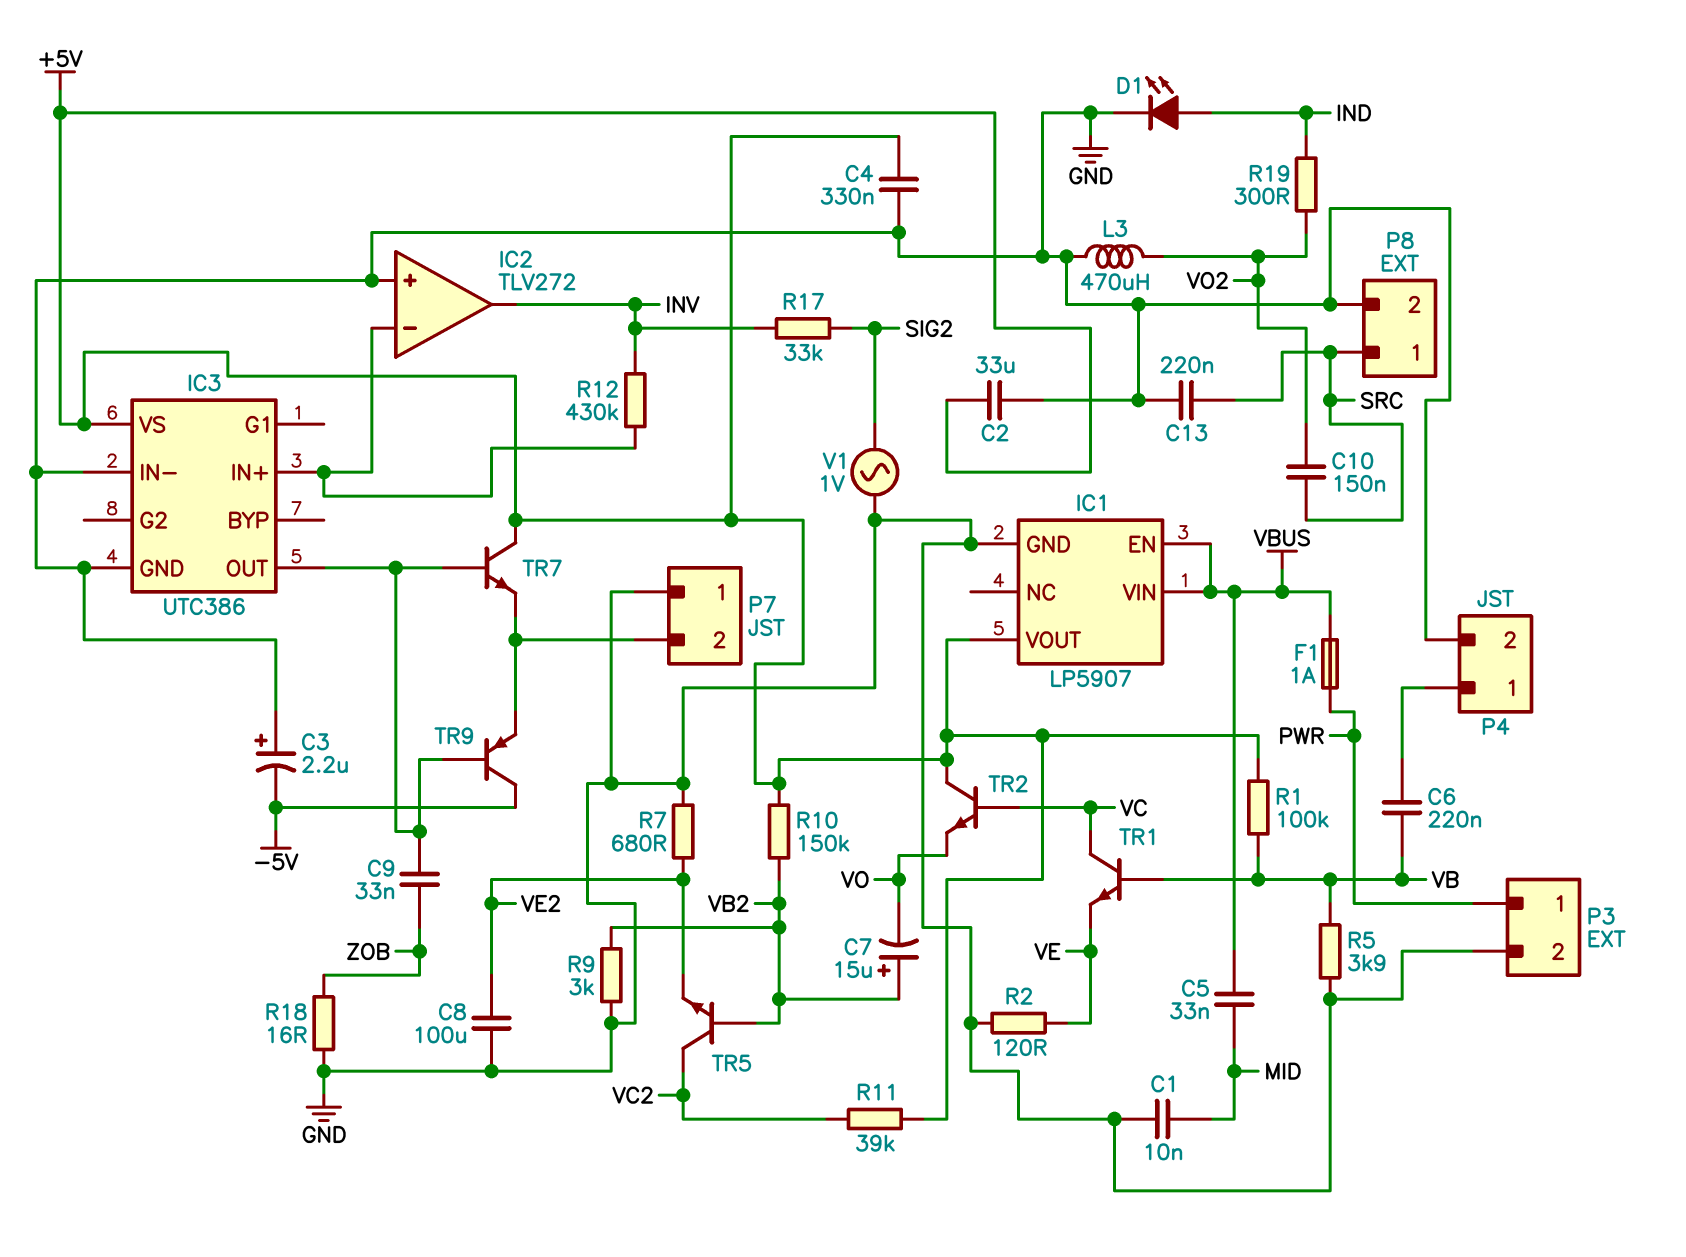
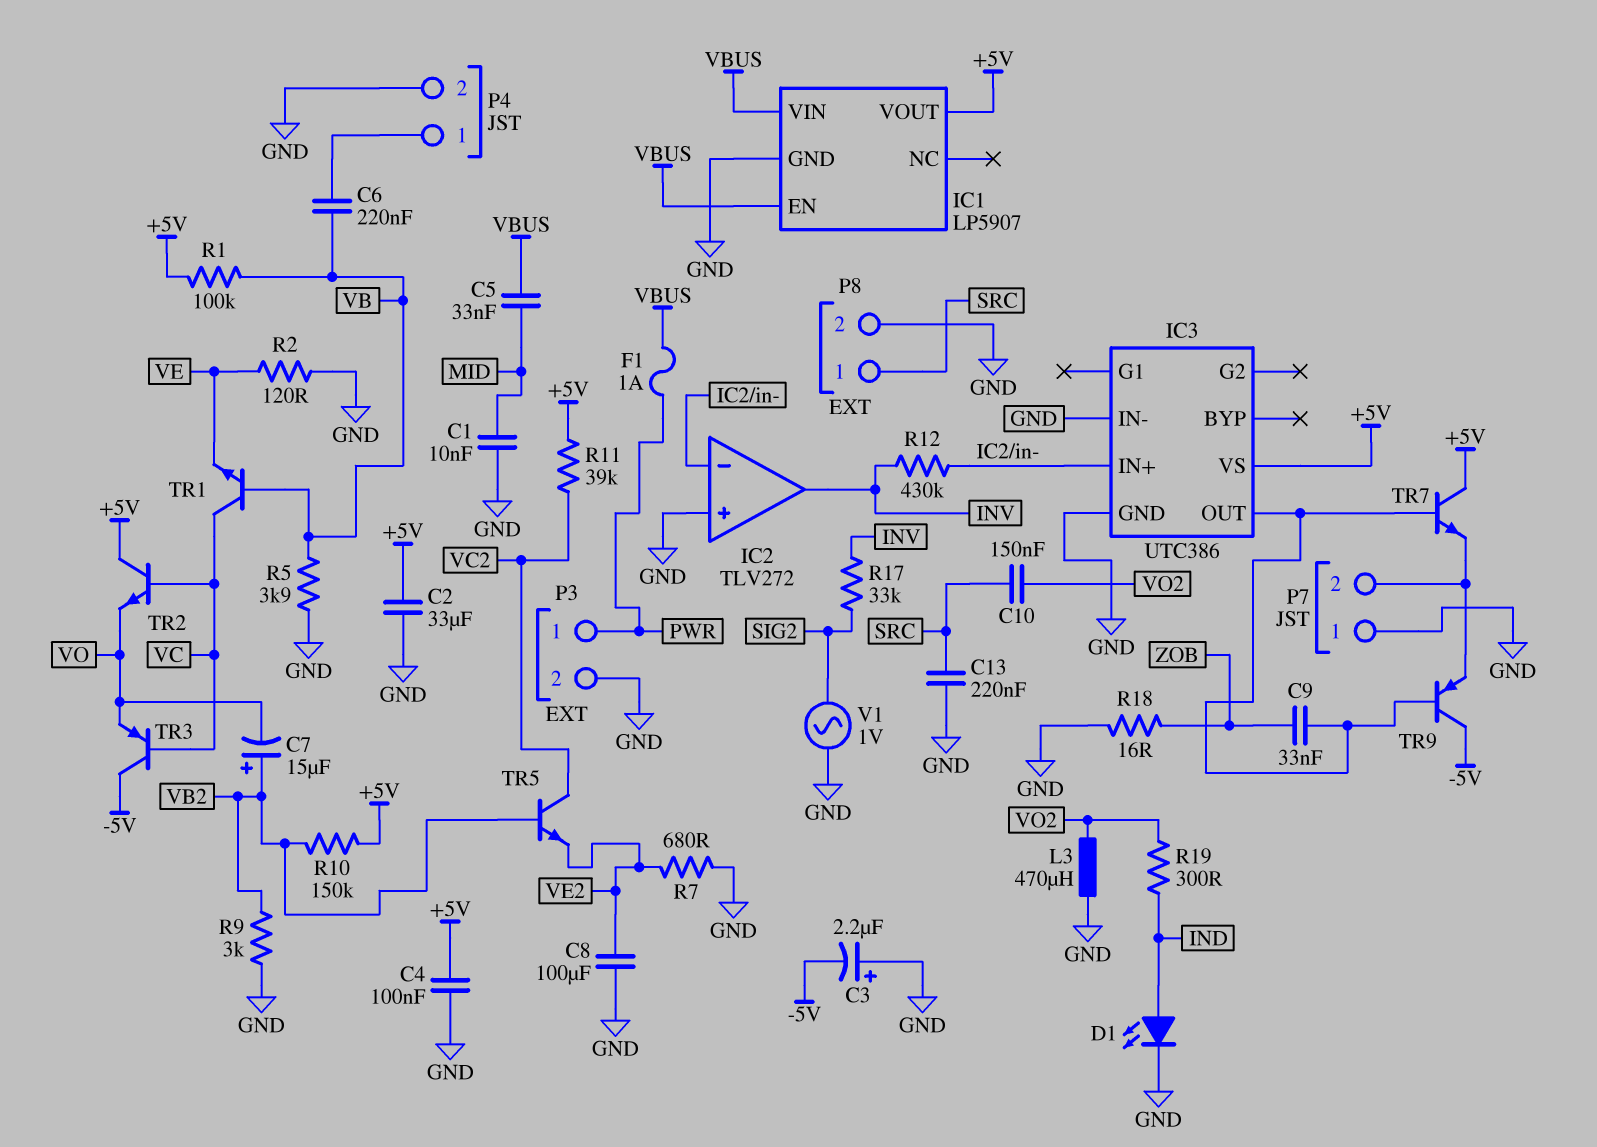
C4: 330nF (+5V, GND) -> 100nF (+5V, GND)
TR3: none -> PNP (B VC, C -5V, E VO)

